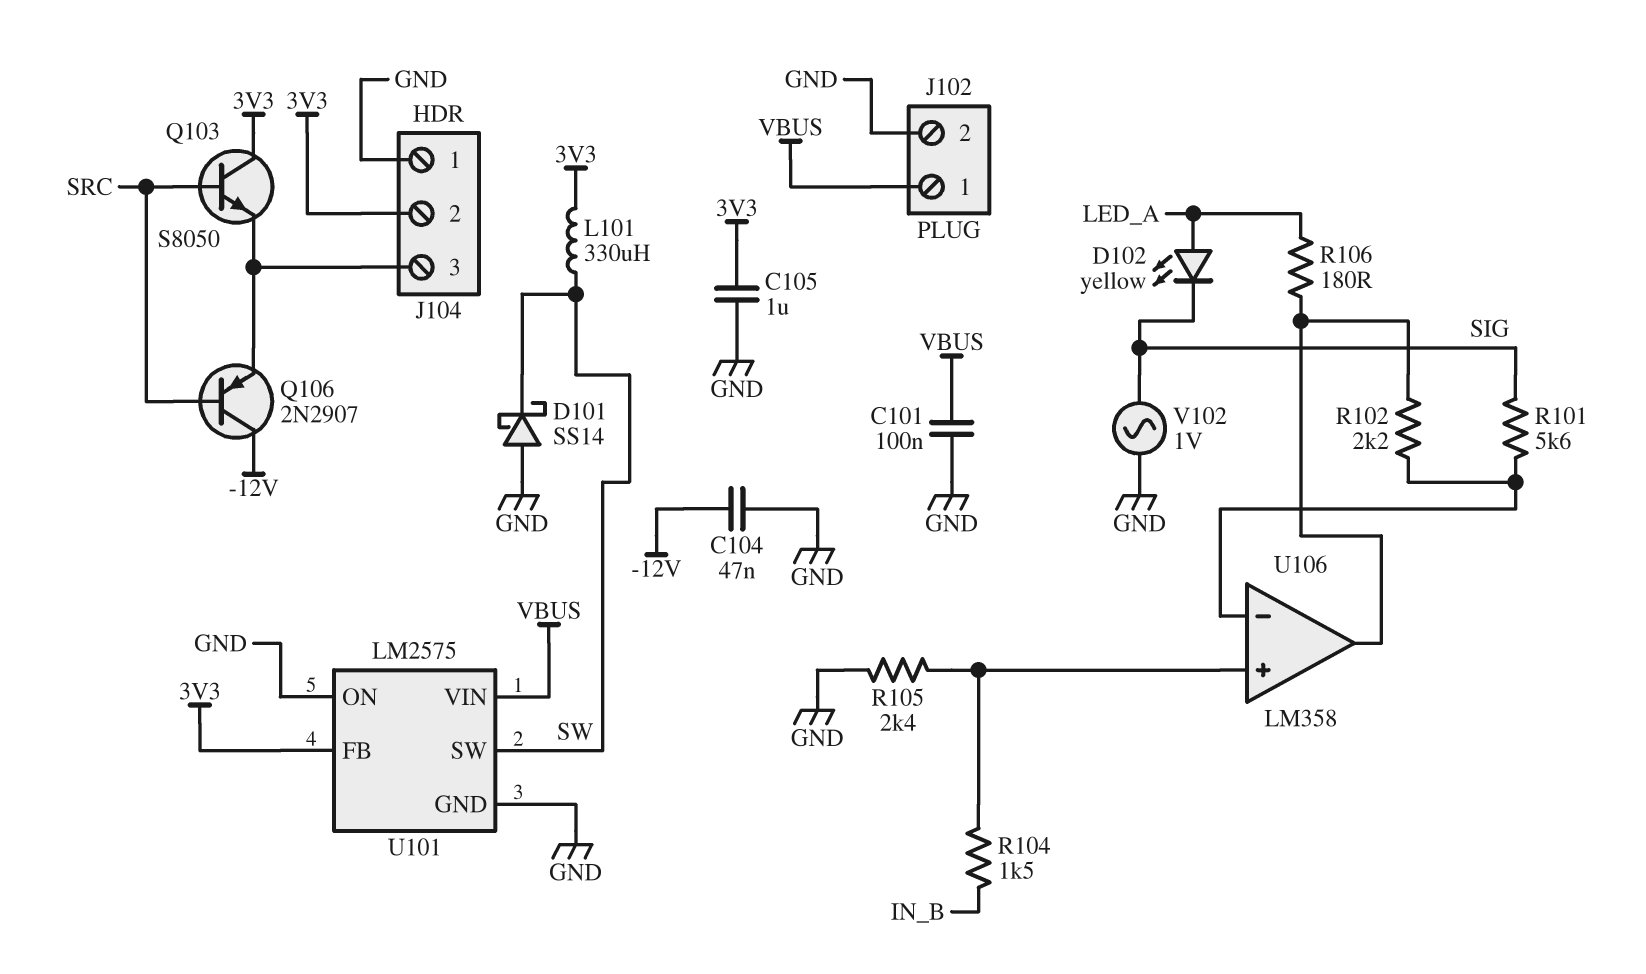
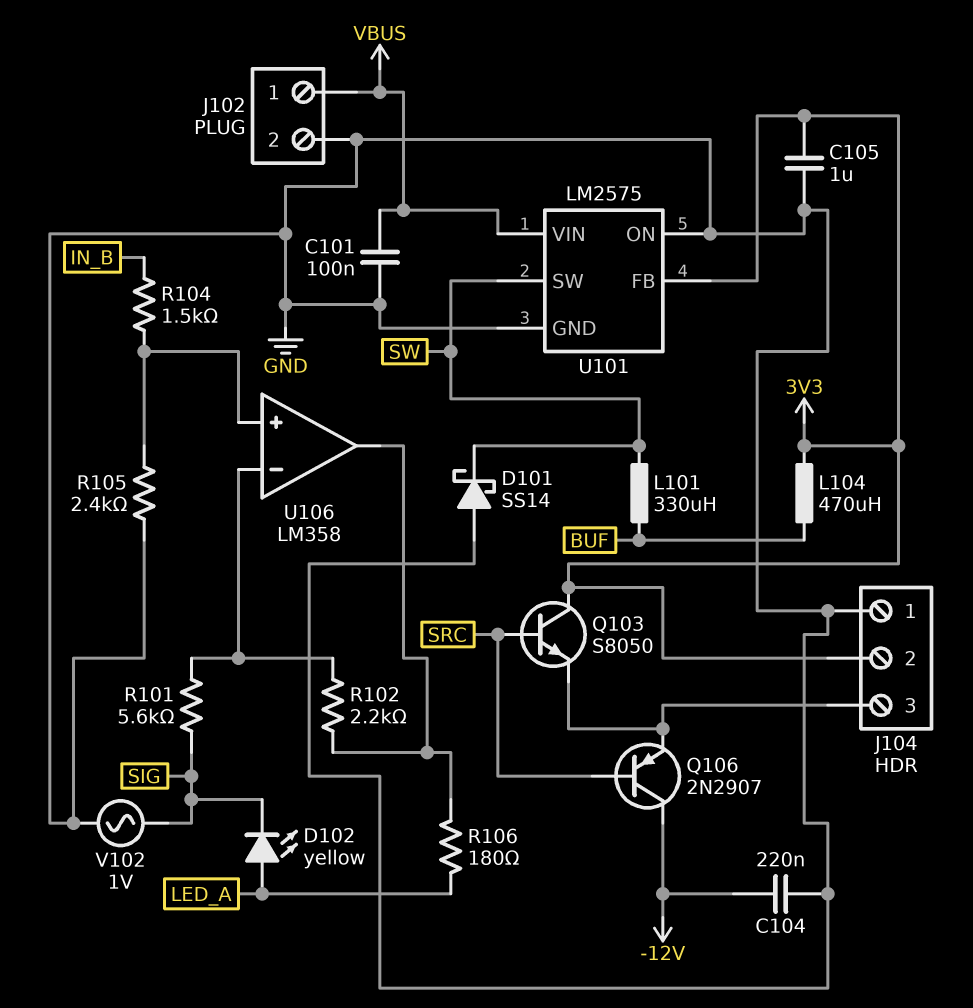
C104: 47nF (-12V, GND) -> 220nF (-12V, GND)
L101: 330uH (3V3, SW) -> 330uH (BUF, SW)
L104: none -> 470uH (3V3, BUF)

